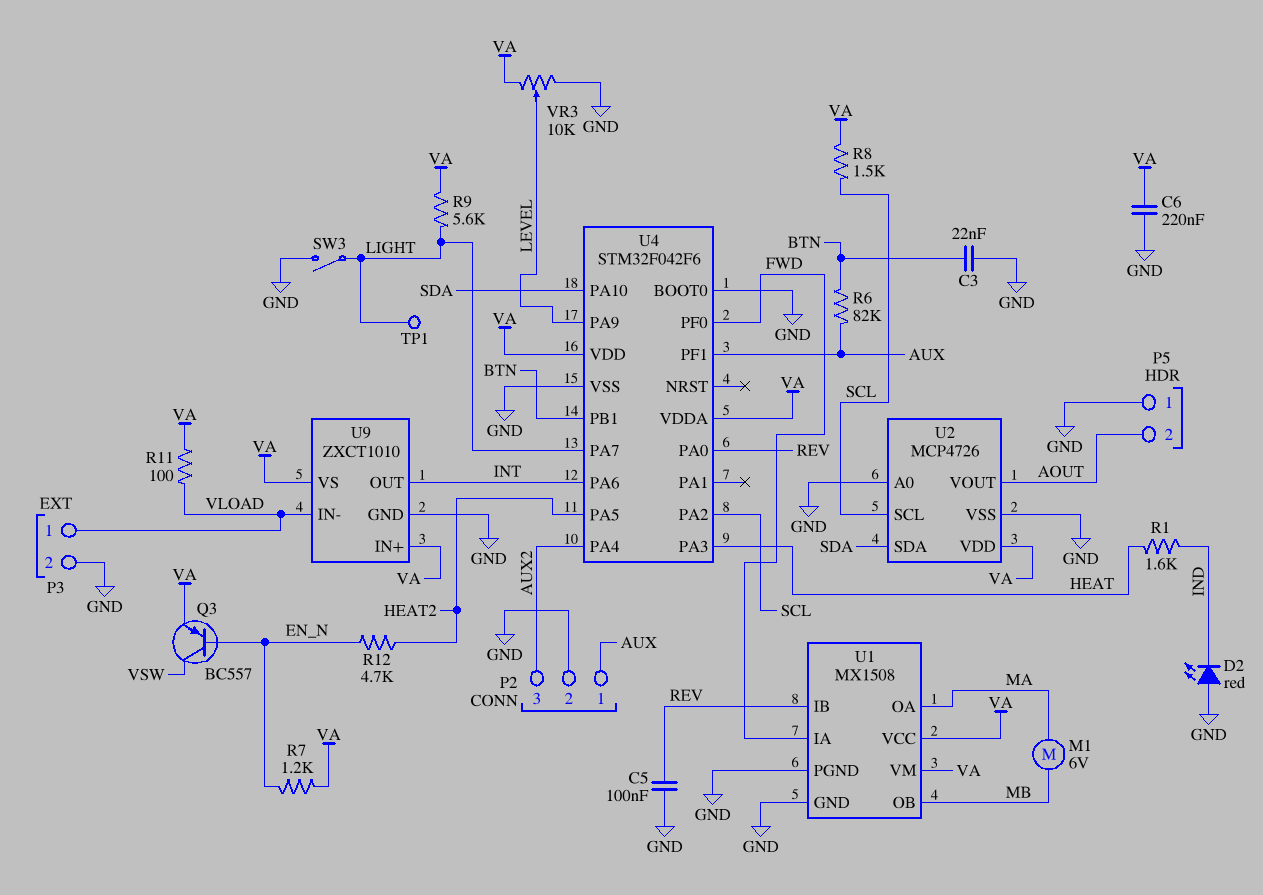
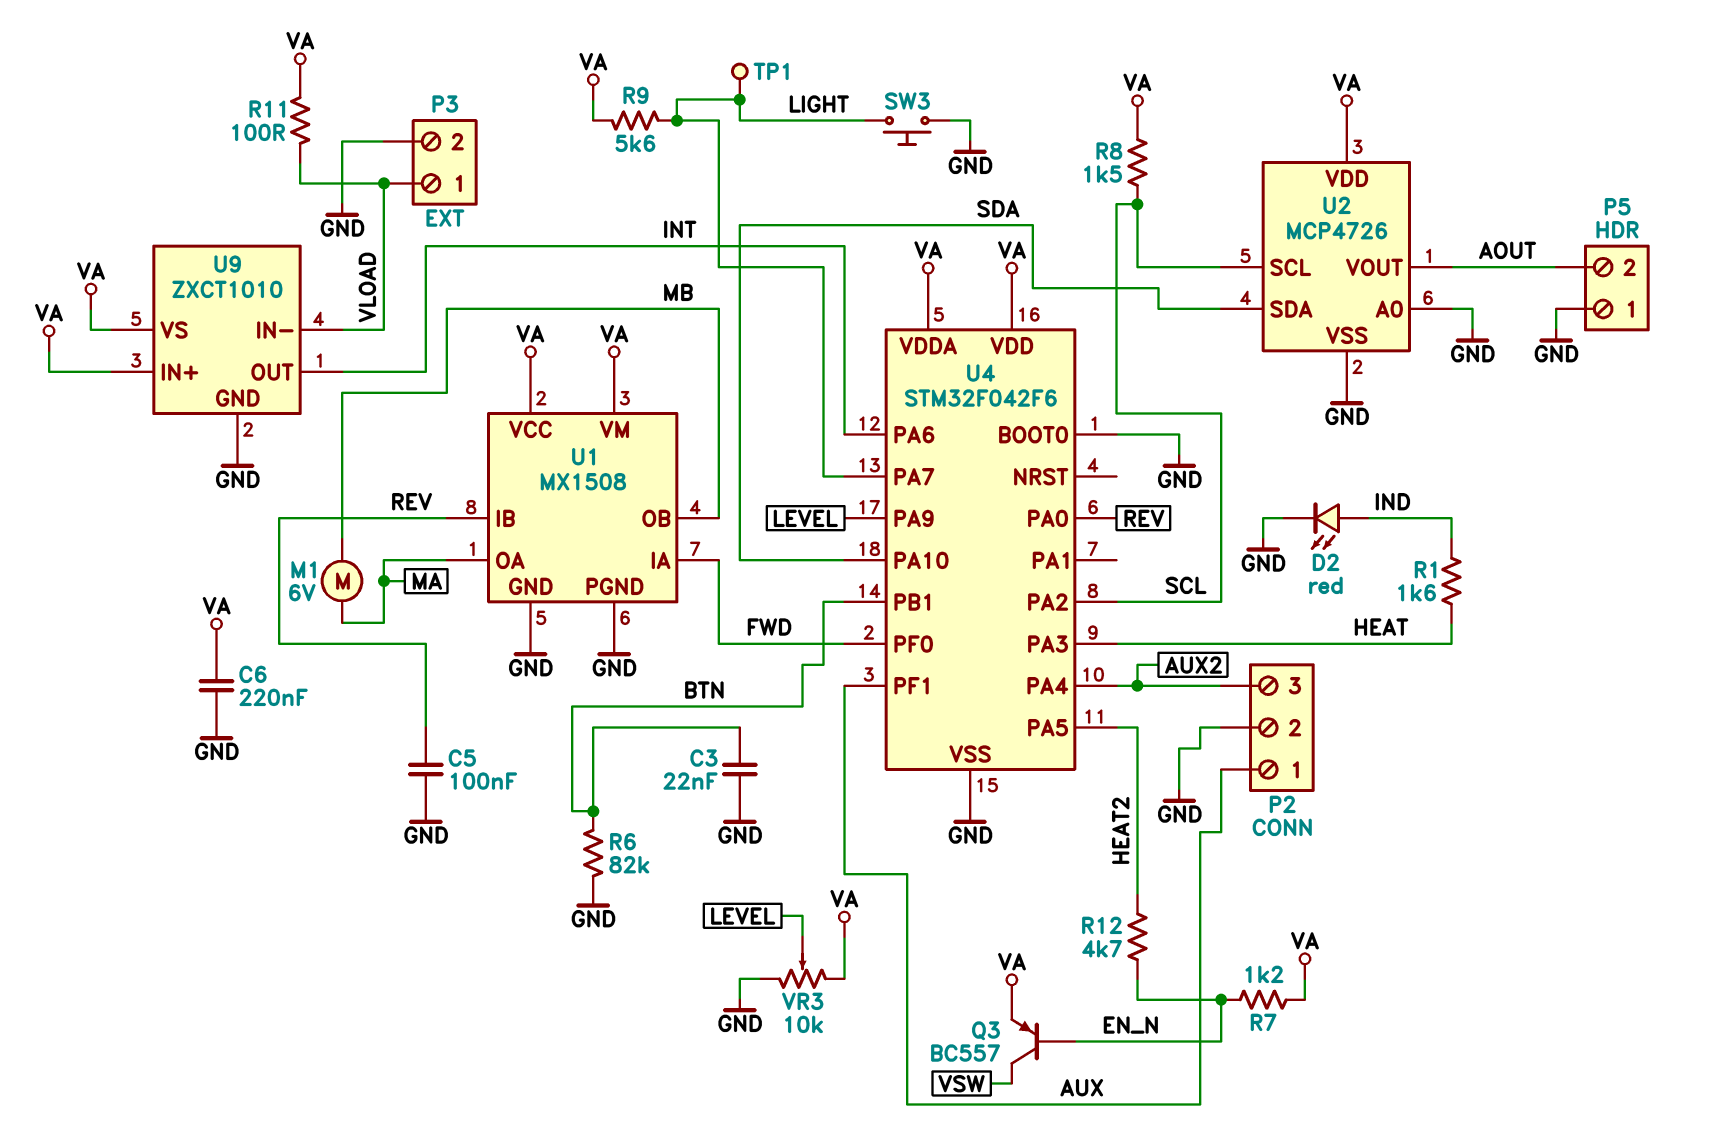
D2: LED red (A GND, K IND) -> LED red (A IND, K GND)
R6: 82k (AUX, BTN) -> 82k (BTN, GND)
SW3: switch (GND, LIGHT) -> button (GND, LIGHT)

